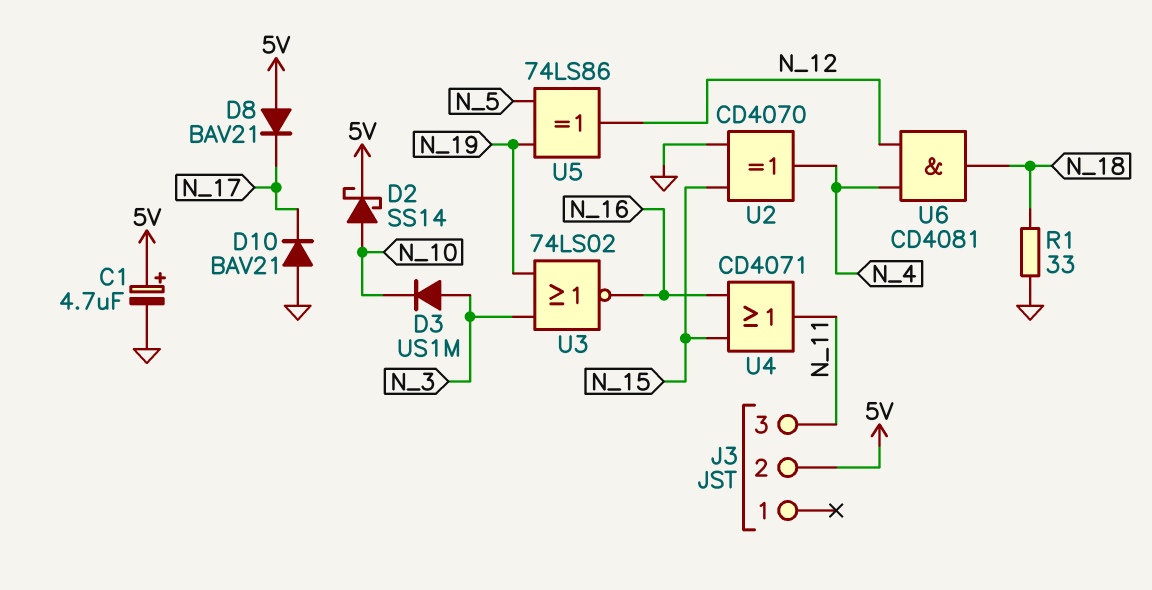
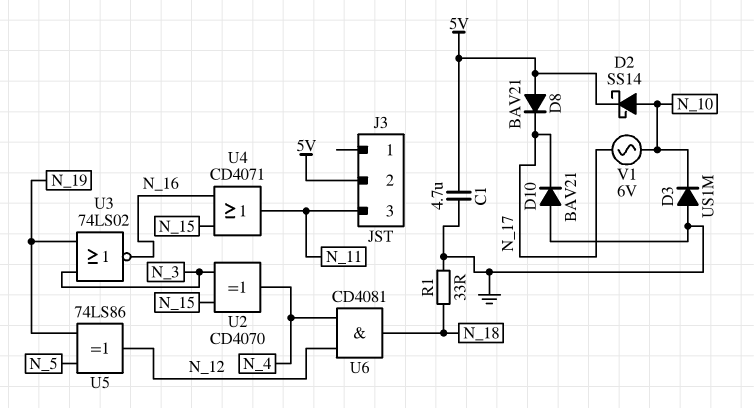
C1: 4.7uF (plus 5V, minus GND) -> 4.7uF (5V, GND)
D3: diode US1M (A N_3, K N_10) -> diode US1M (A GND, K N_10)
U2: XOR CD4070 (in GND, in N_15, out N_4) -> XOR CD4070 (in N_3, in N_15, out N_4)
V1: none -> AC 6V (N_10, N_17)

